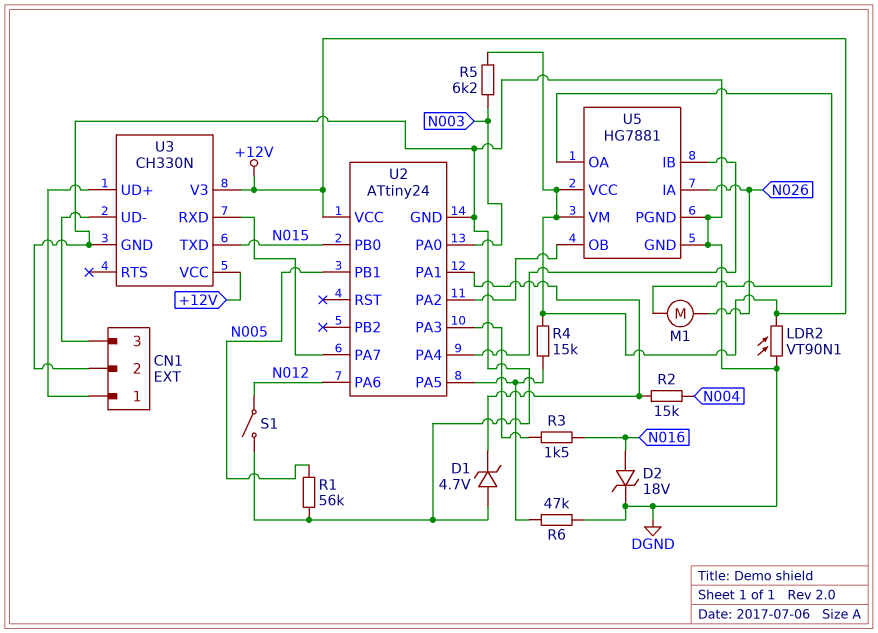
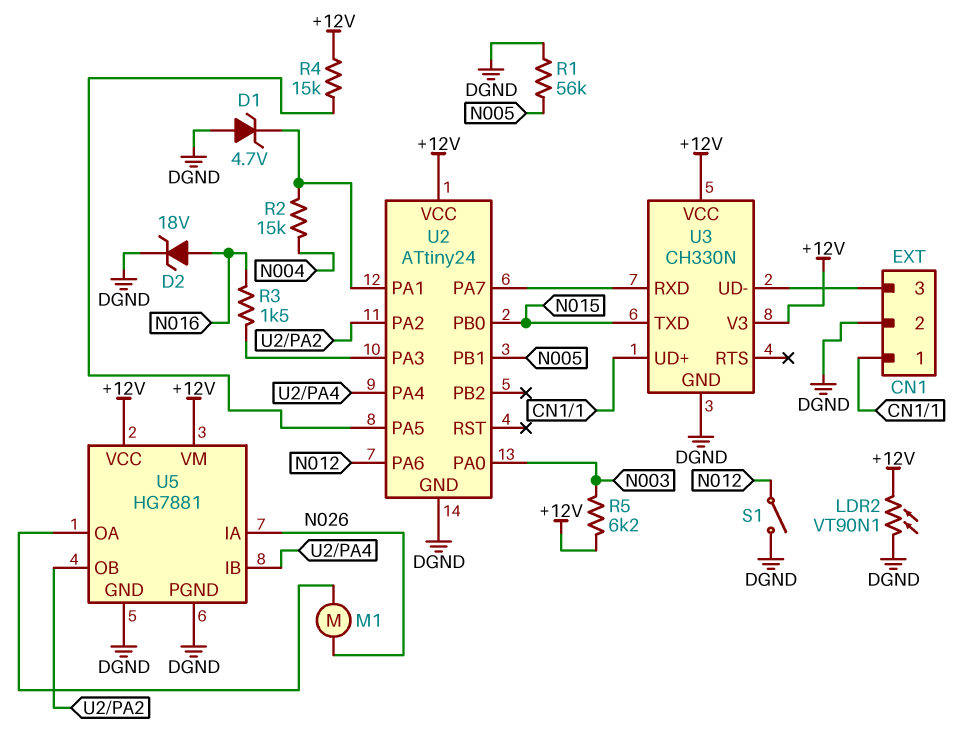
R6: 47k (DGND, U2/PA5) -> none

